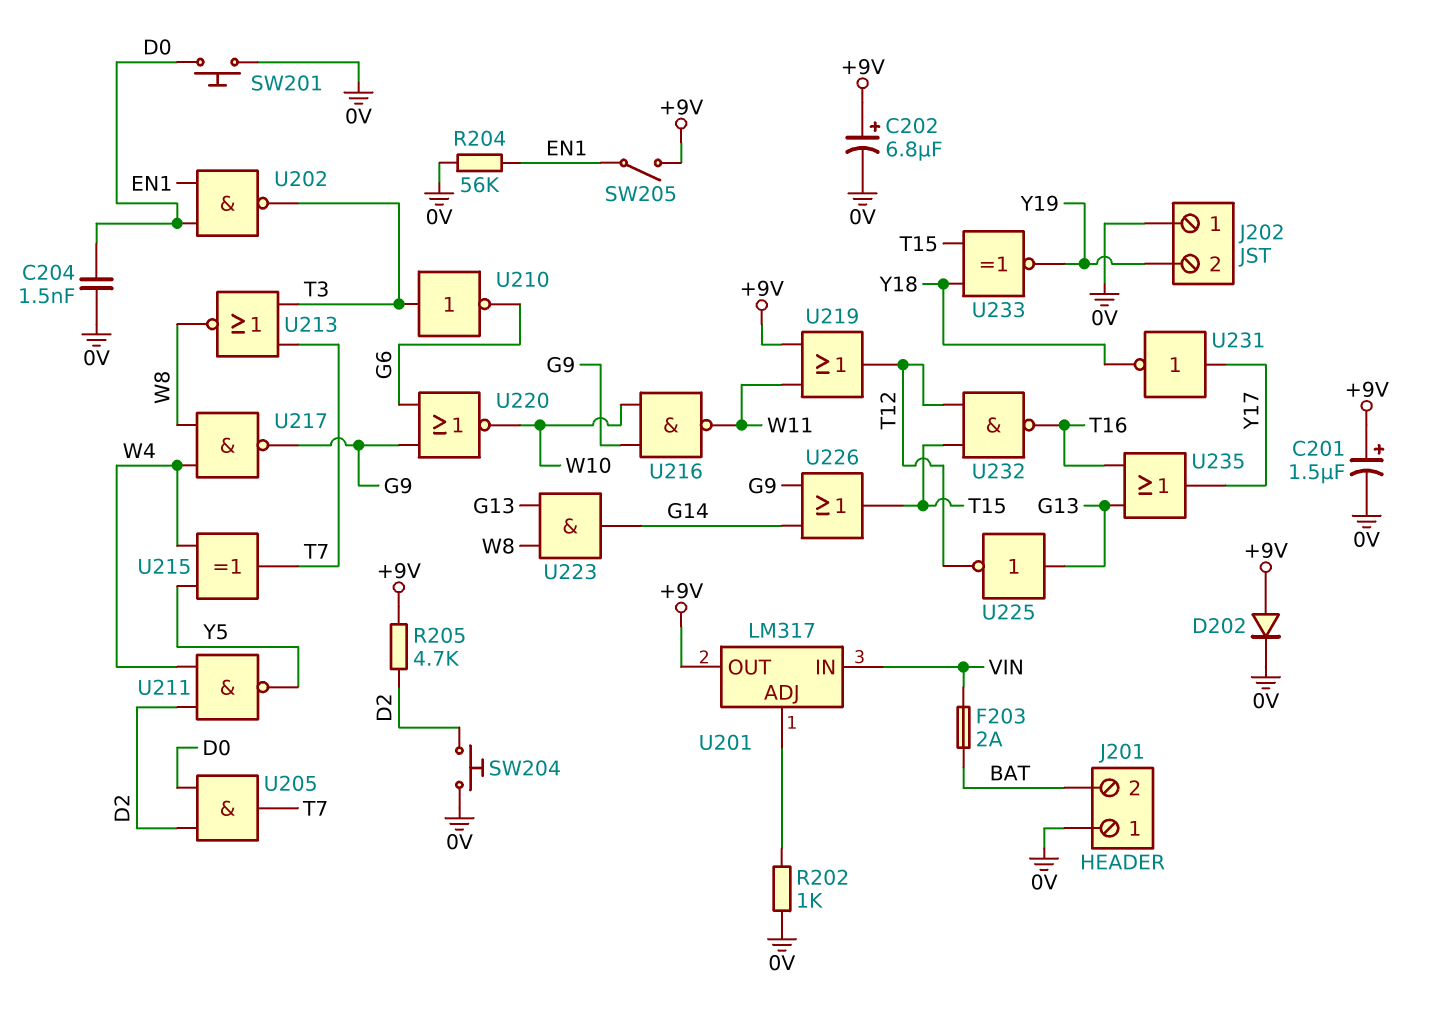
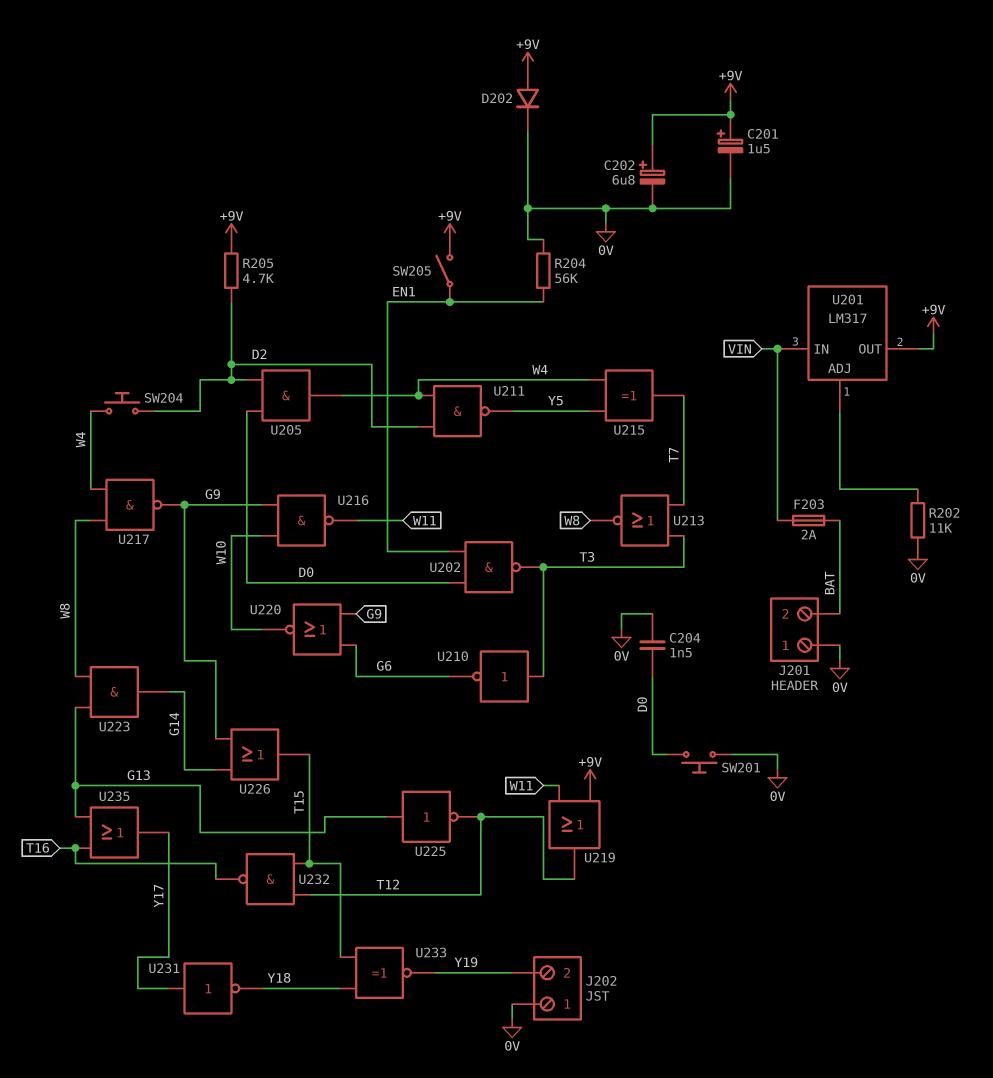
R202: 1k (0V, U201/ADJ) -> 11k (0V, U201/ADJ)
SW204: button (0V, D2) -> button (D2, W4)
U205: AND (in D0, in D2, out T7) -> AND (in D0, in D2, out W4)

